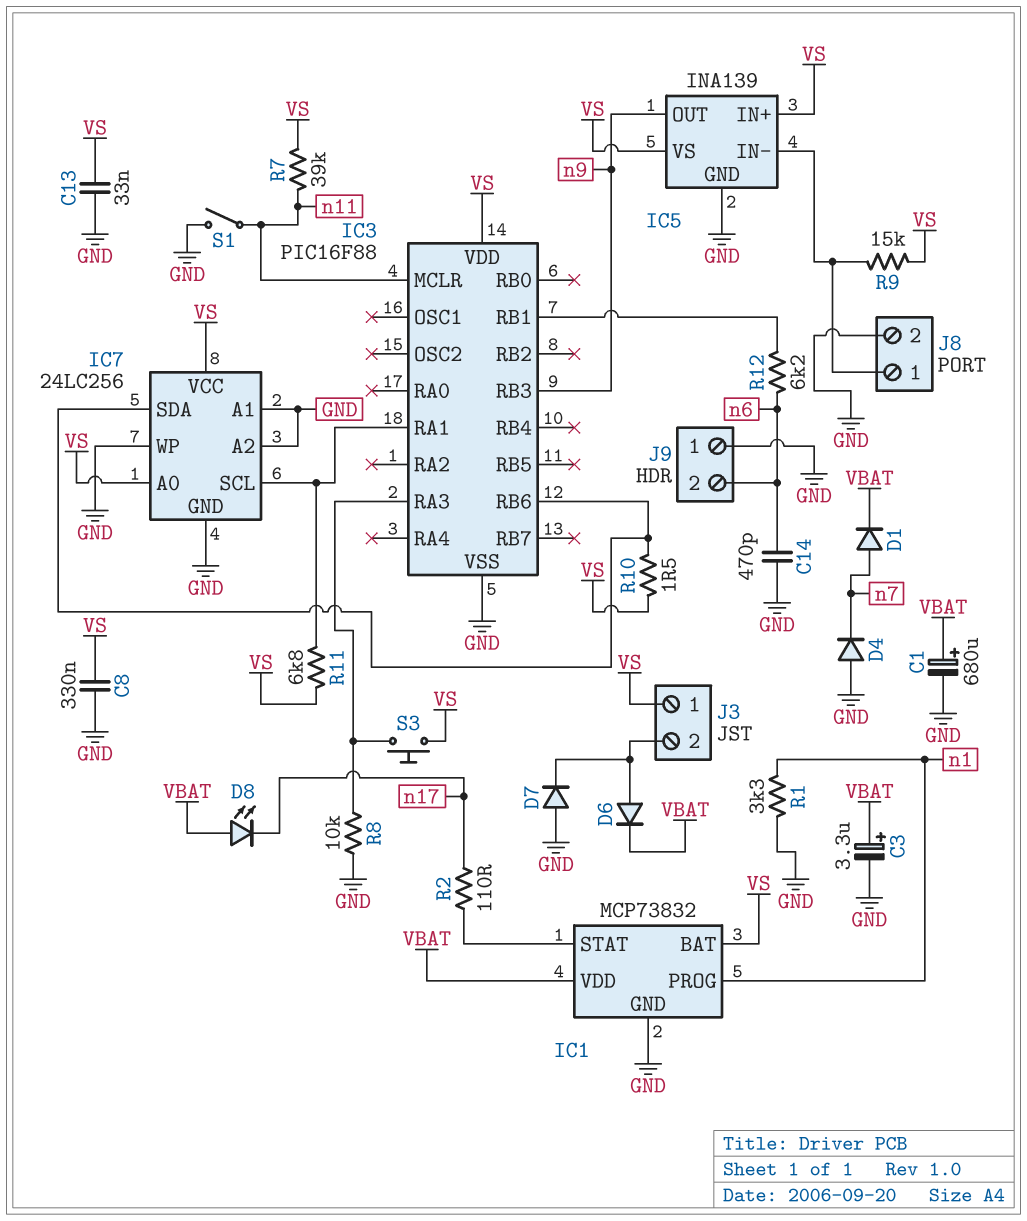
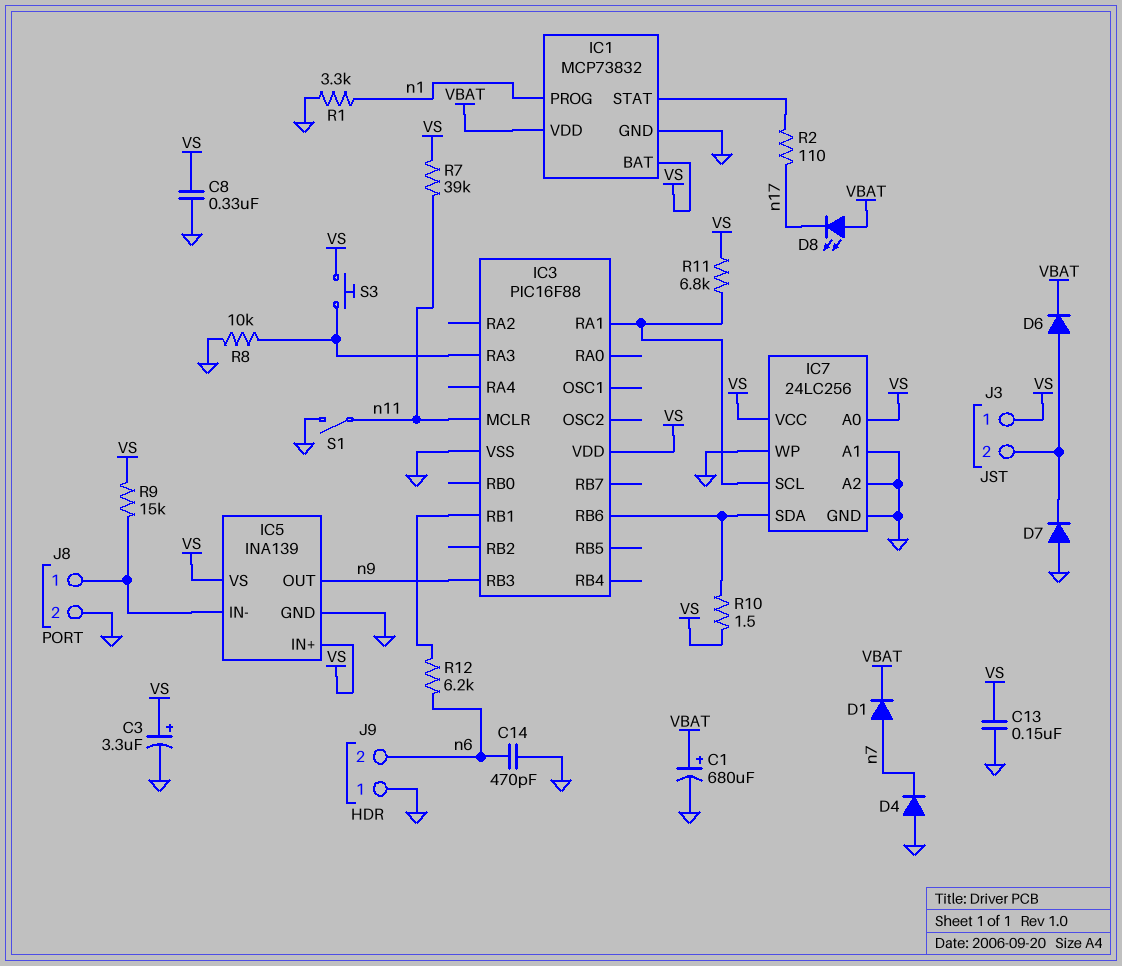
C3: 3.3uF (plus VBAT, minus GND) -> 3.3uF (plus VS, minus GND)
C13: 33nF (GND, VS) -> 150nF (GND, VS)

